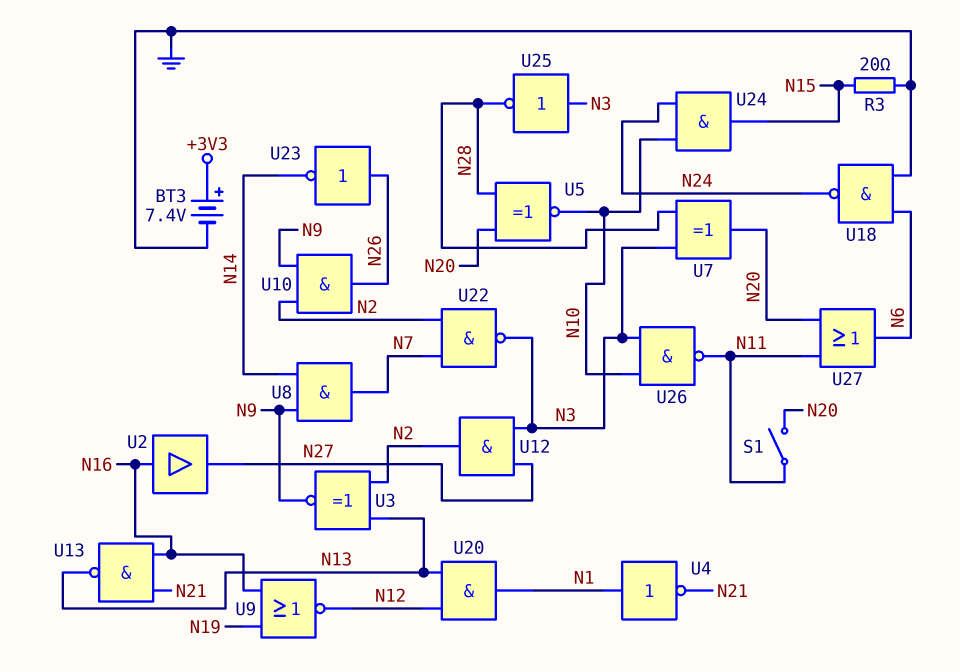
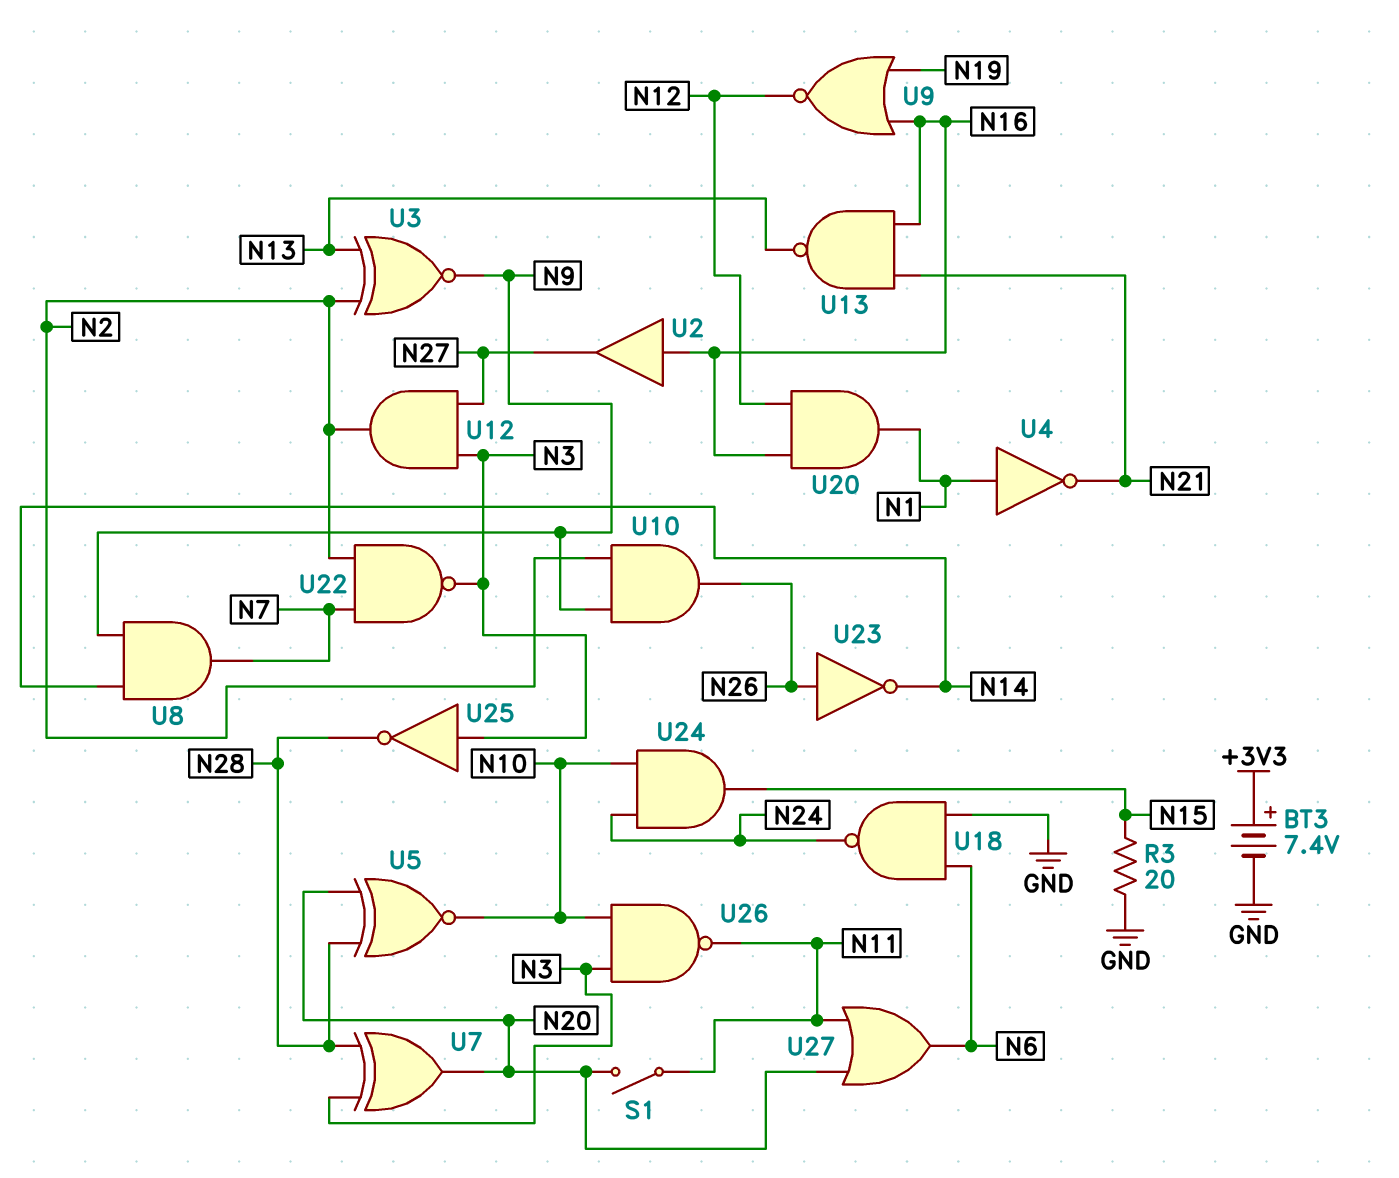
U20: AND (in N12, in N13, out N1) -> AND (in N12, in N16, out N1)

